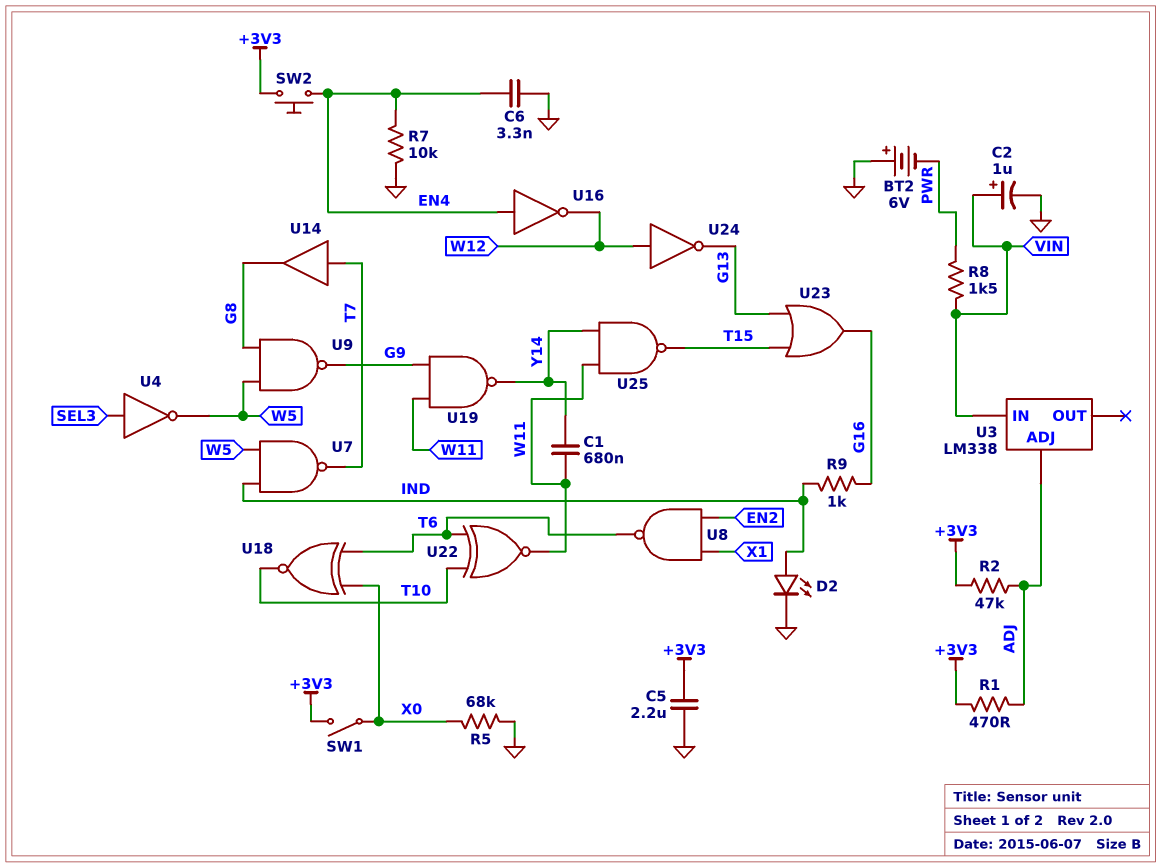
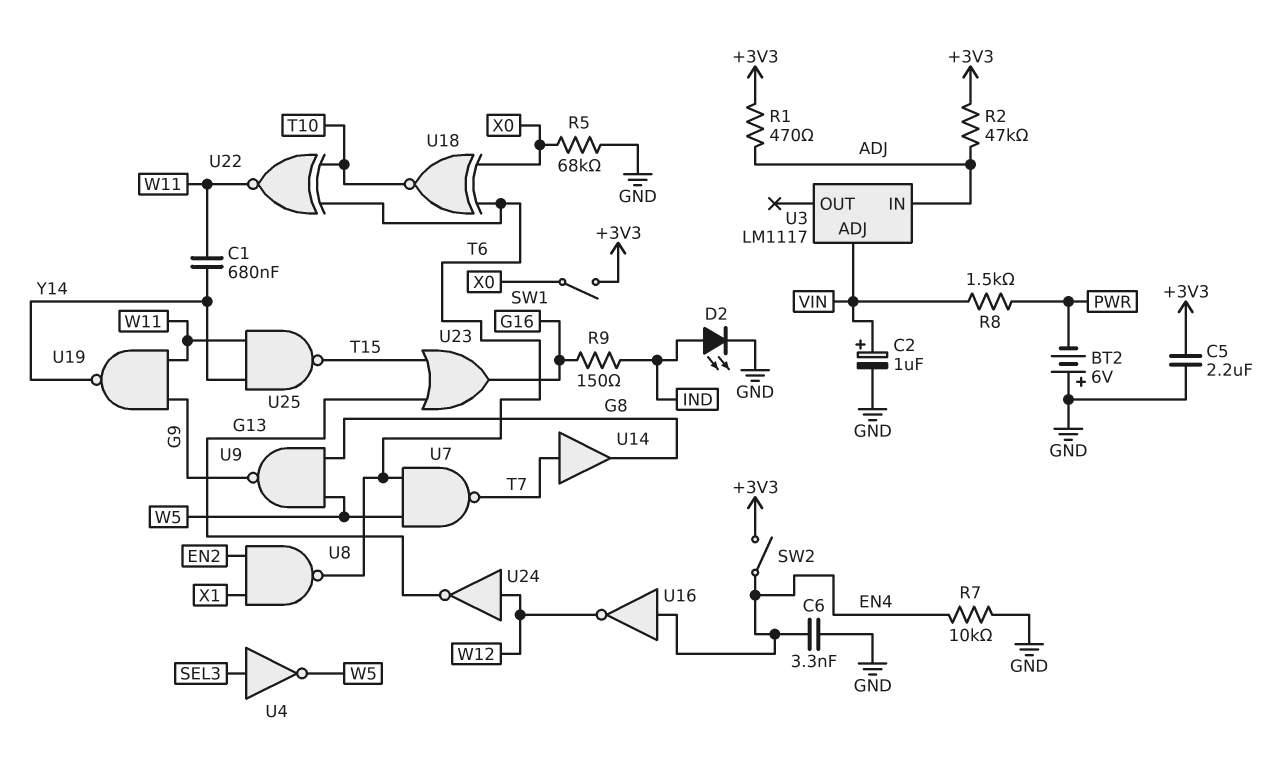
R9: 1k (G16, IND) -> 150 (G16, IND)
SW2: button (+3V3, EN4) -> switch (+3V3, EN4)
U3: LM338 -> LM1117
U3 pin ADJ: ADJ -> VIN
U3 pin IN: VIN -> ADJ
U7: NAND (in IND, in W5, out T7) -> NAND (in T6, in W5, out T7)

